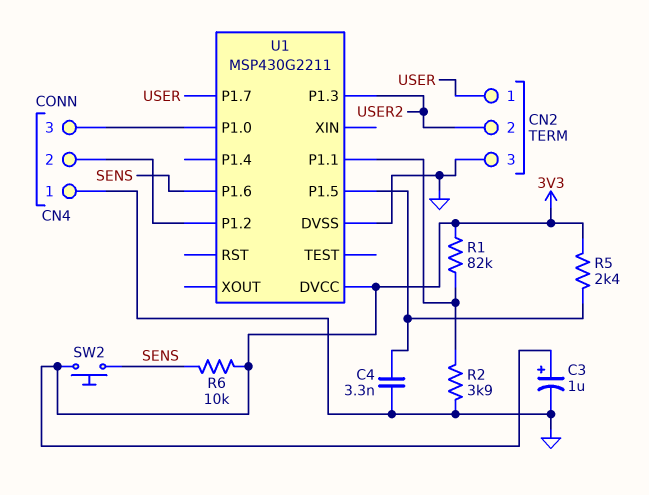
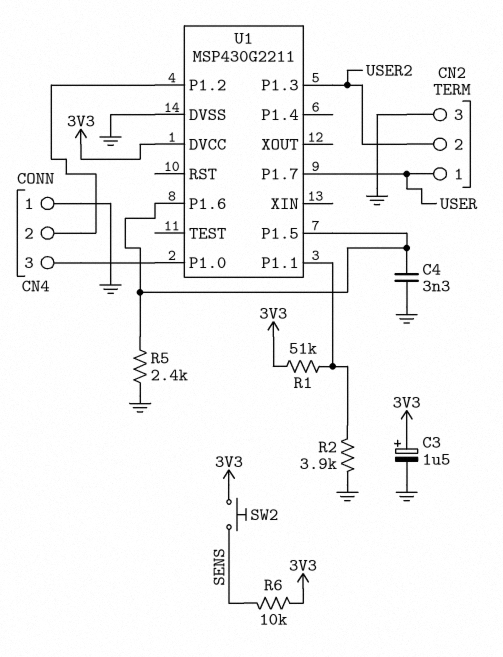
C3: 1uF (plus 3V3, minus GND) -> 1.5uF (plus 3V3, minus GND)
R1: 82k (3V3, U1/P1.1) -> 51k (3V3, U1/P1.1)
R5: 2.4k (3V3, U1/P1.5) -> 2.4k (GND, U1/P1.5)
U1 pin P1.6: SENS -> U1/P1.5

